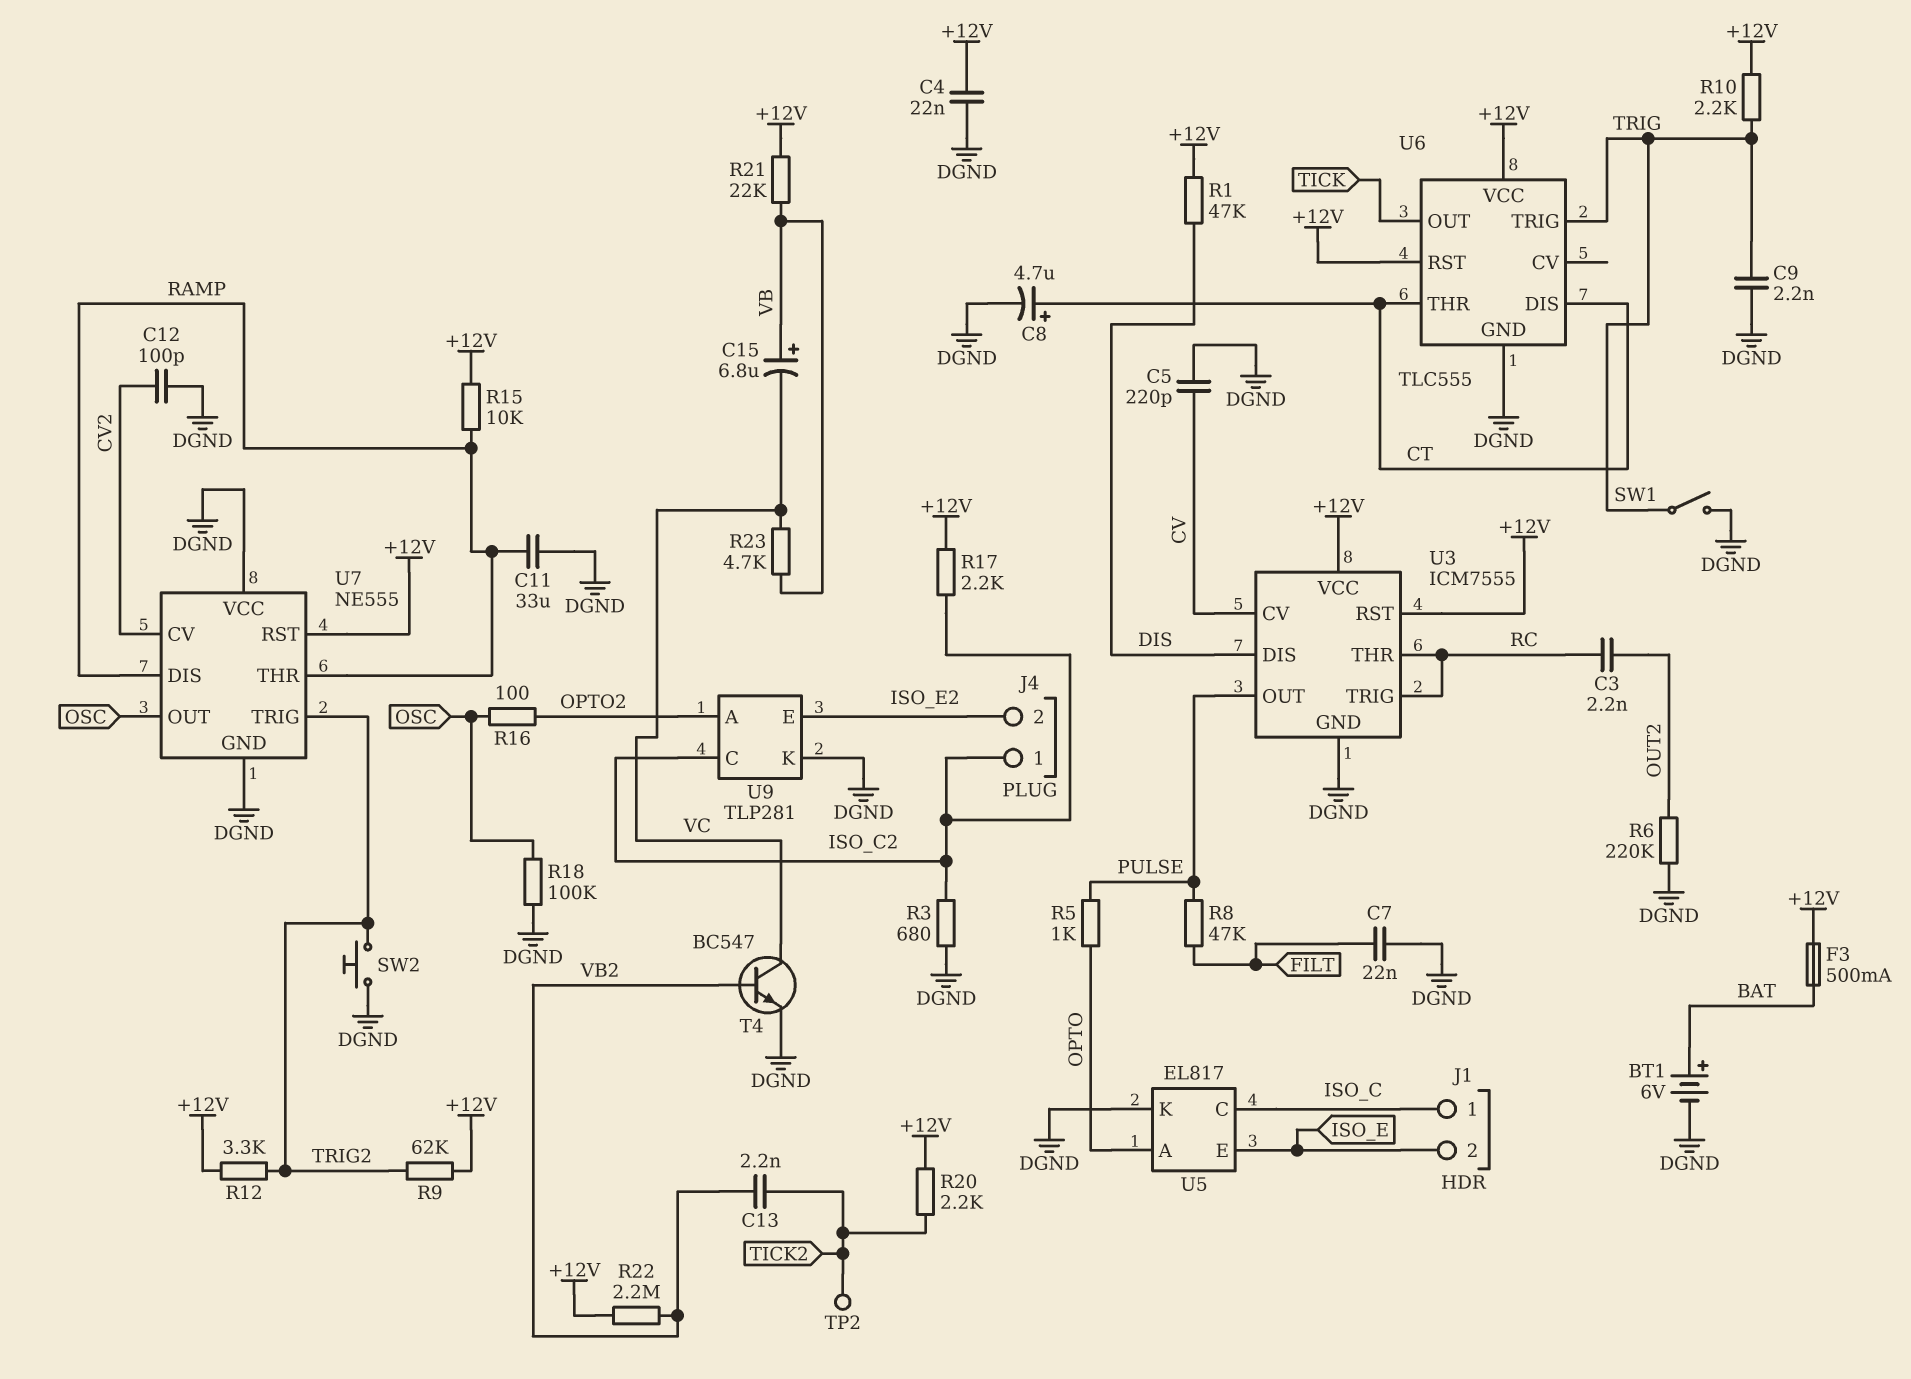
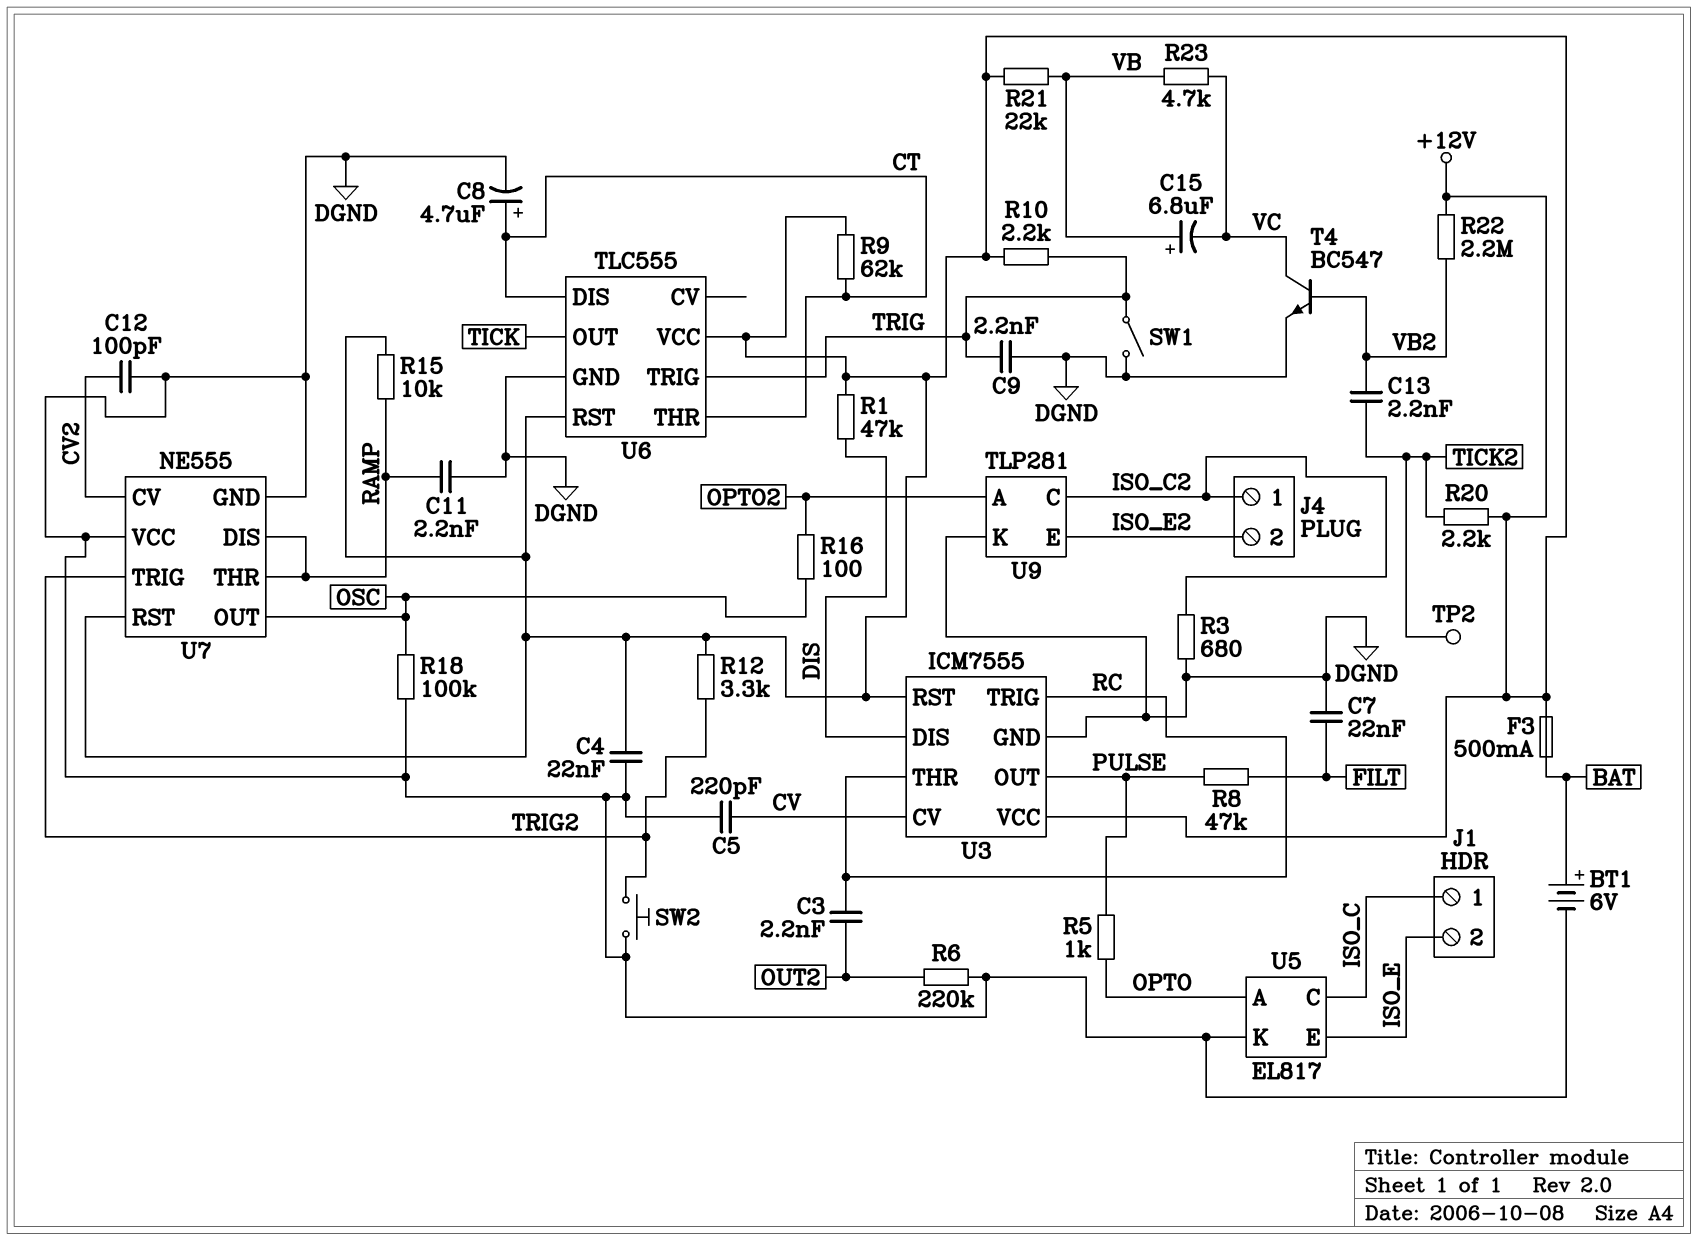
C11: 33uF (DGND, RAMP) -> 2.2nF (DGND, RAMP)
R9: 62k (+12V, TRIG2) -> 62k (+12V, CT)
R17: 2.2k (+12V, ISO_C2) -> none

